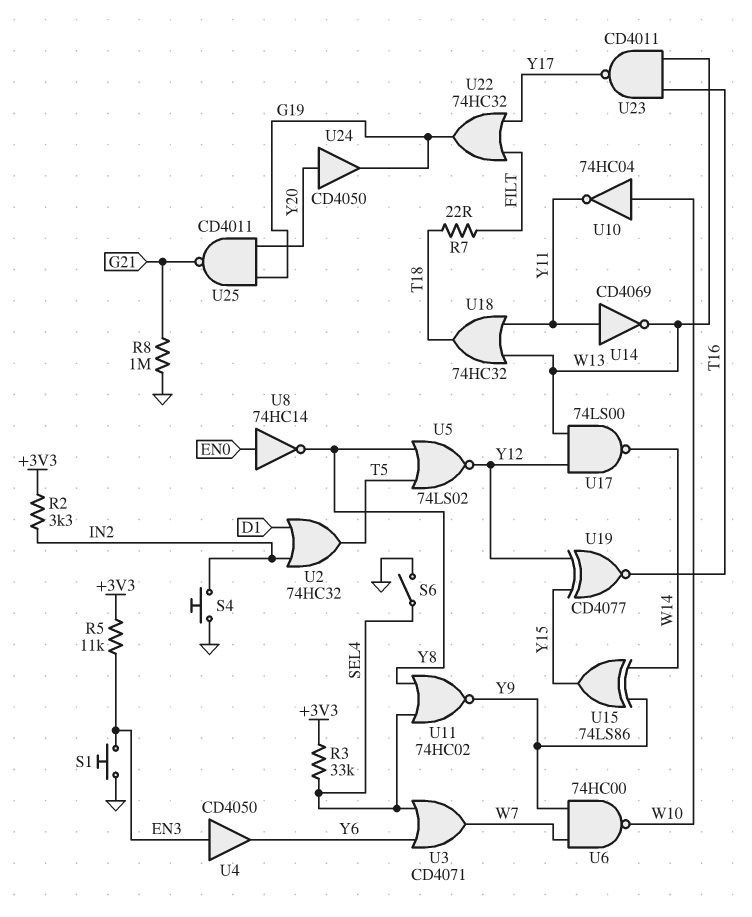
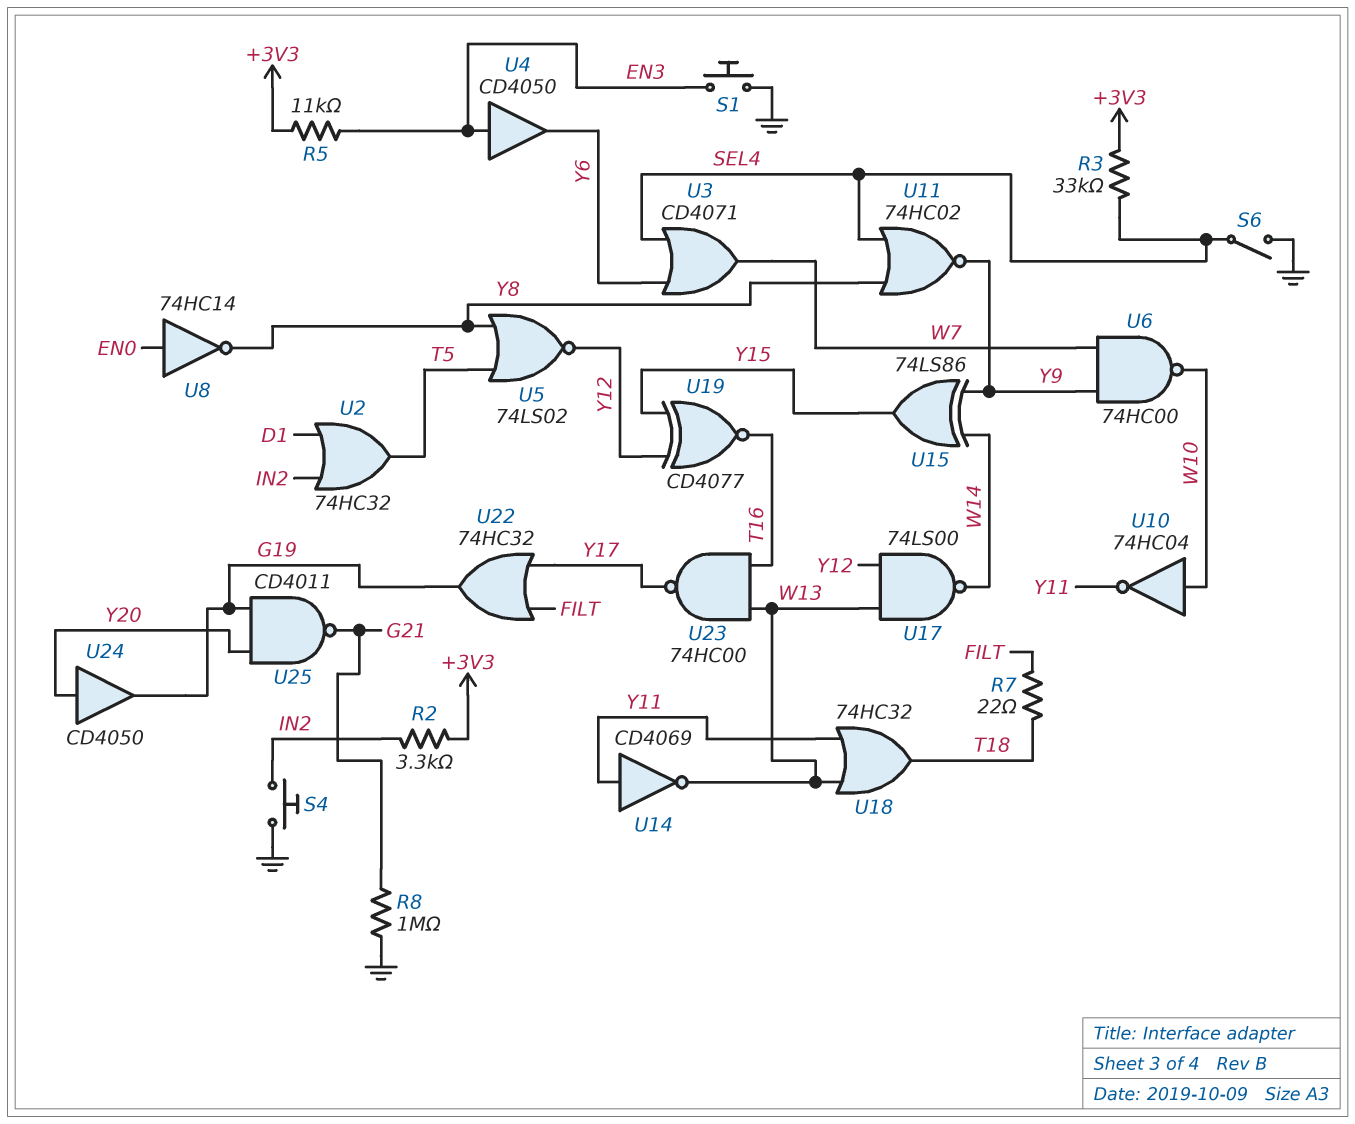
U23: NAND CD4011 (in T16, in W13, out Y17) -> NAND 74HC00 (in T16, in W13, out Y17)

